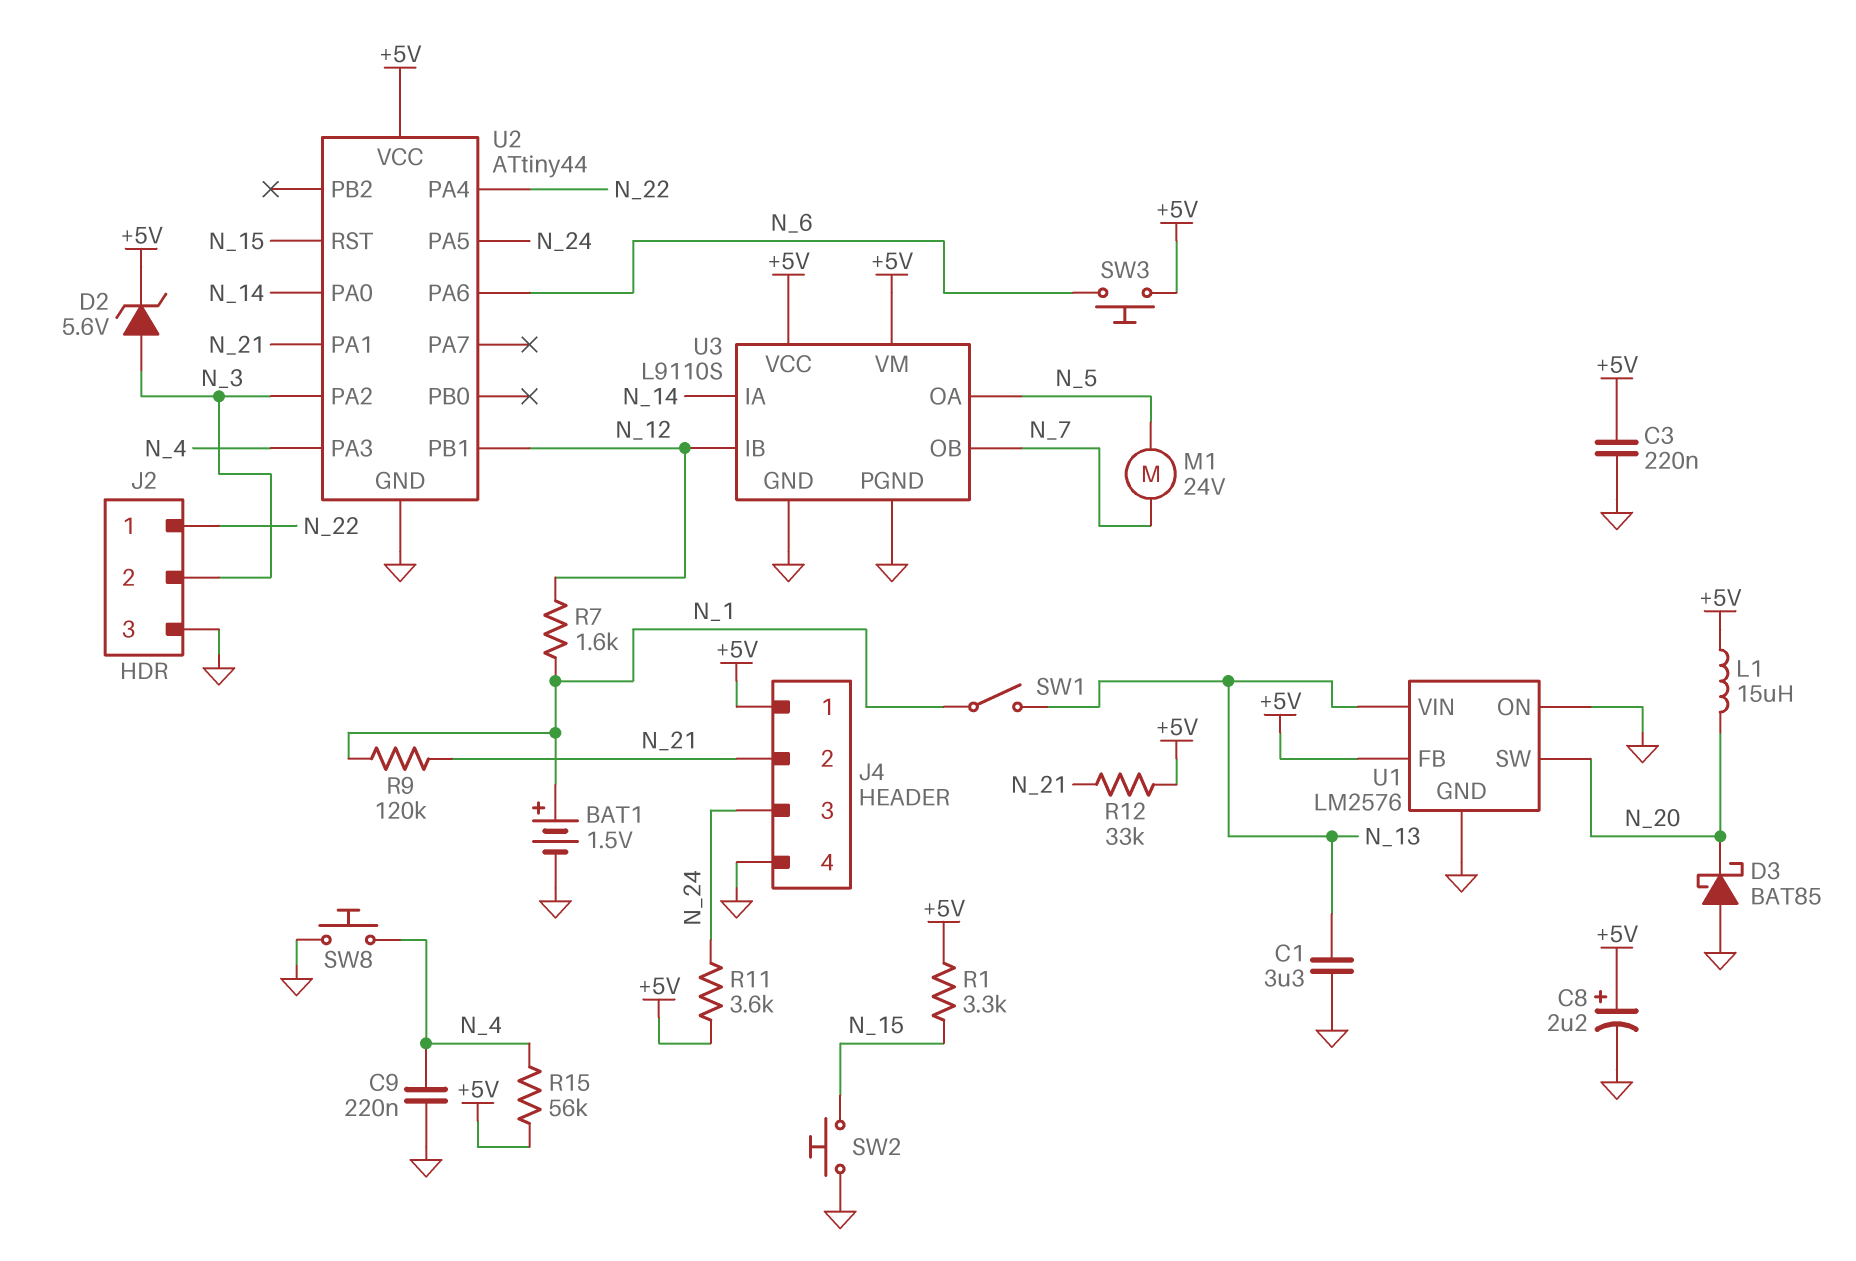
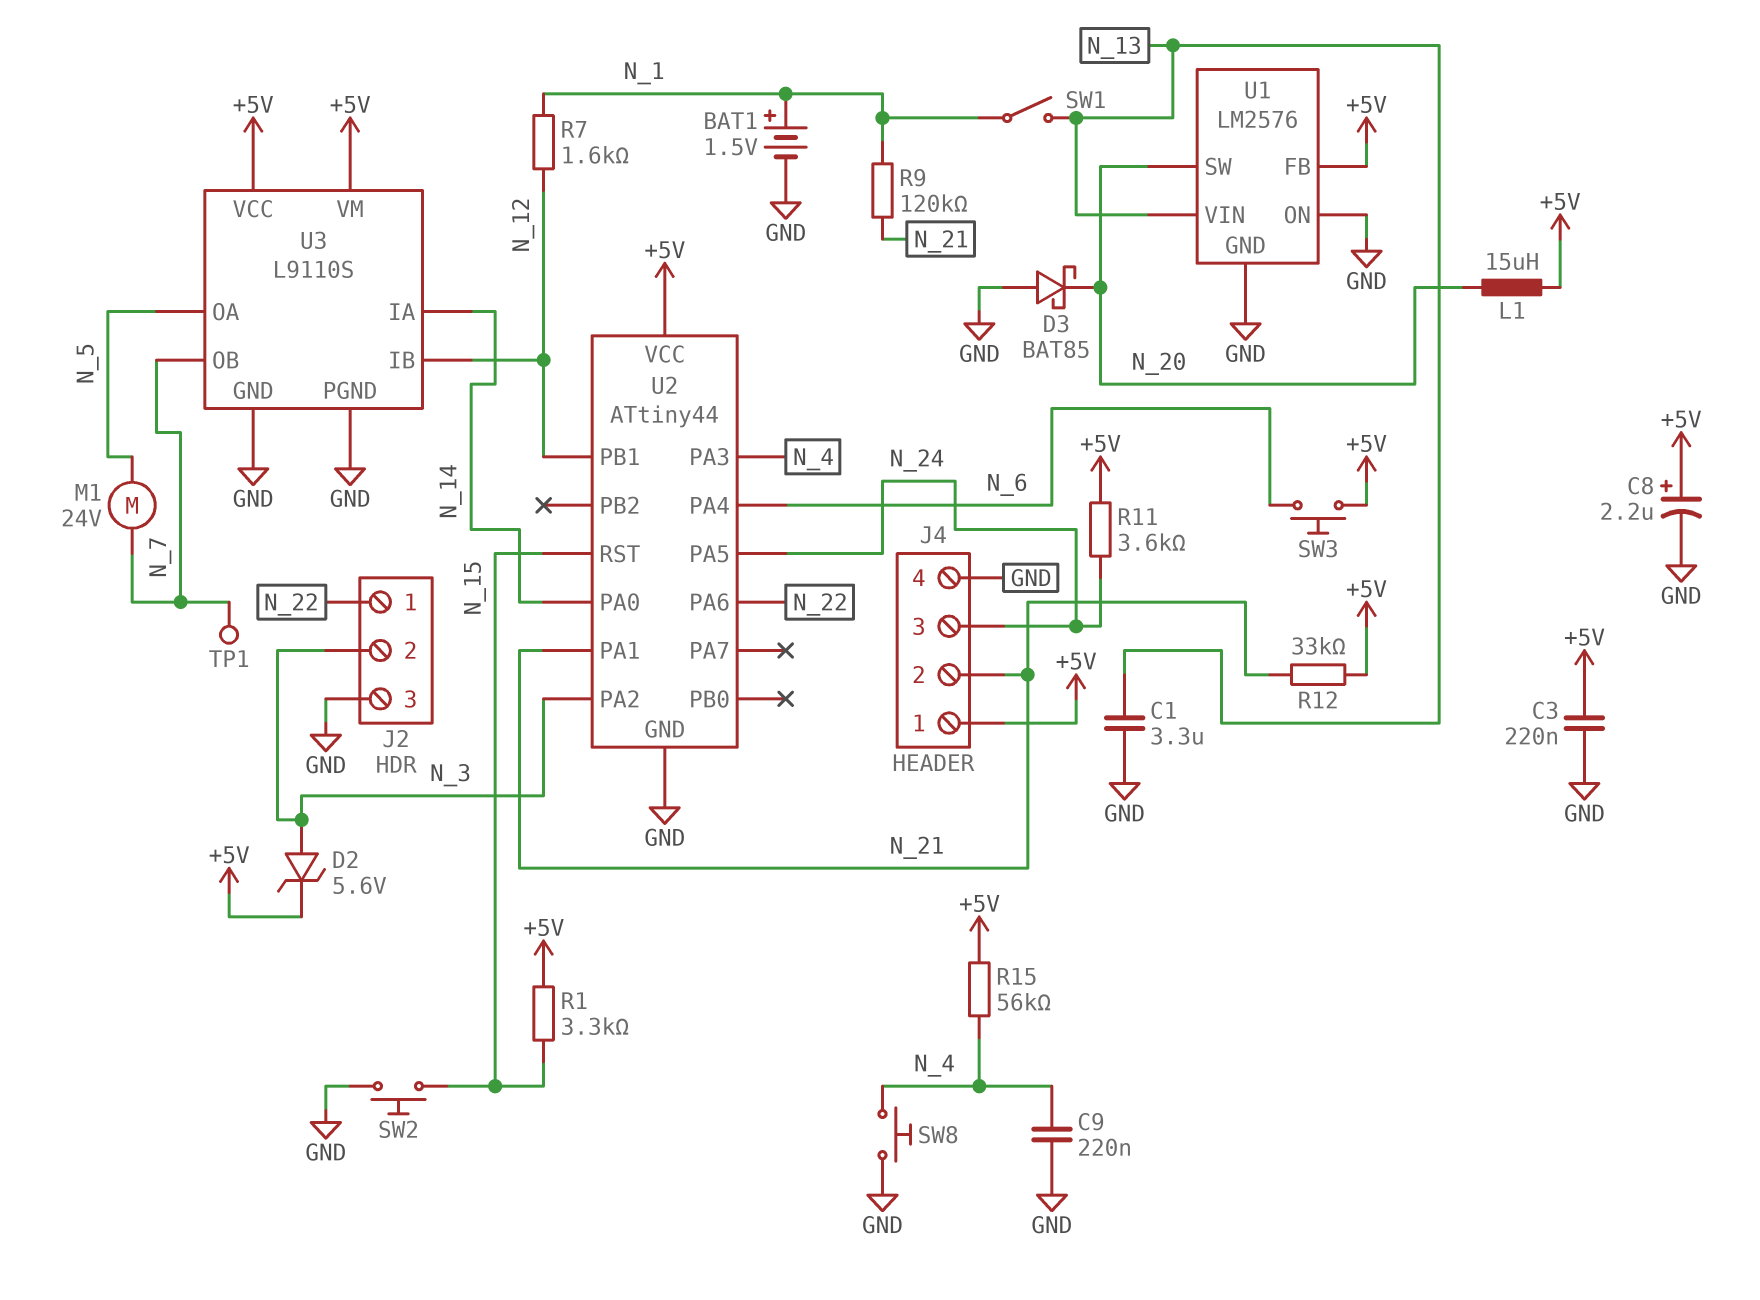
TP1: none -> test point (N_7)
U2 pin PA4: N_22 -> N_6
U2 pin PA6: N_6 -> N_22

